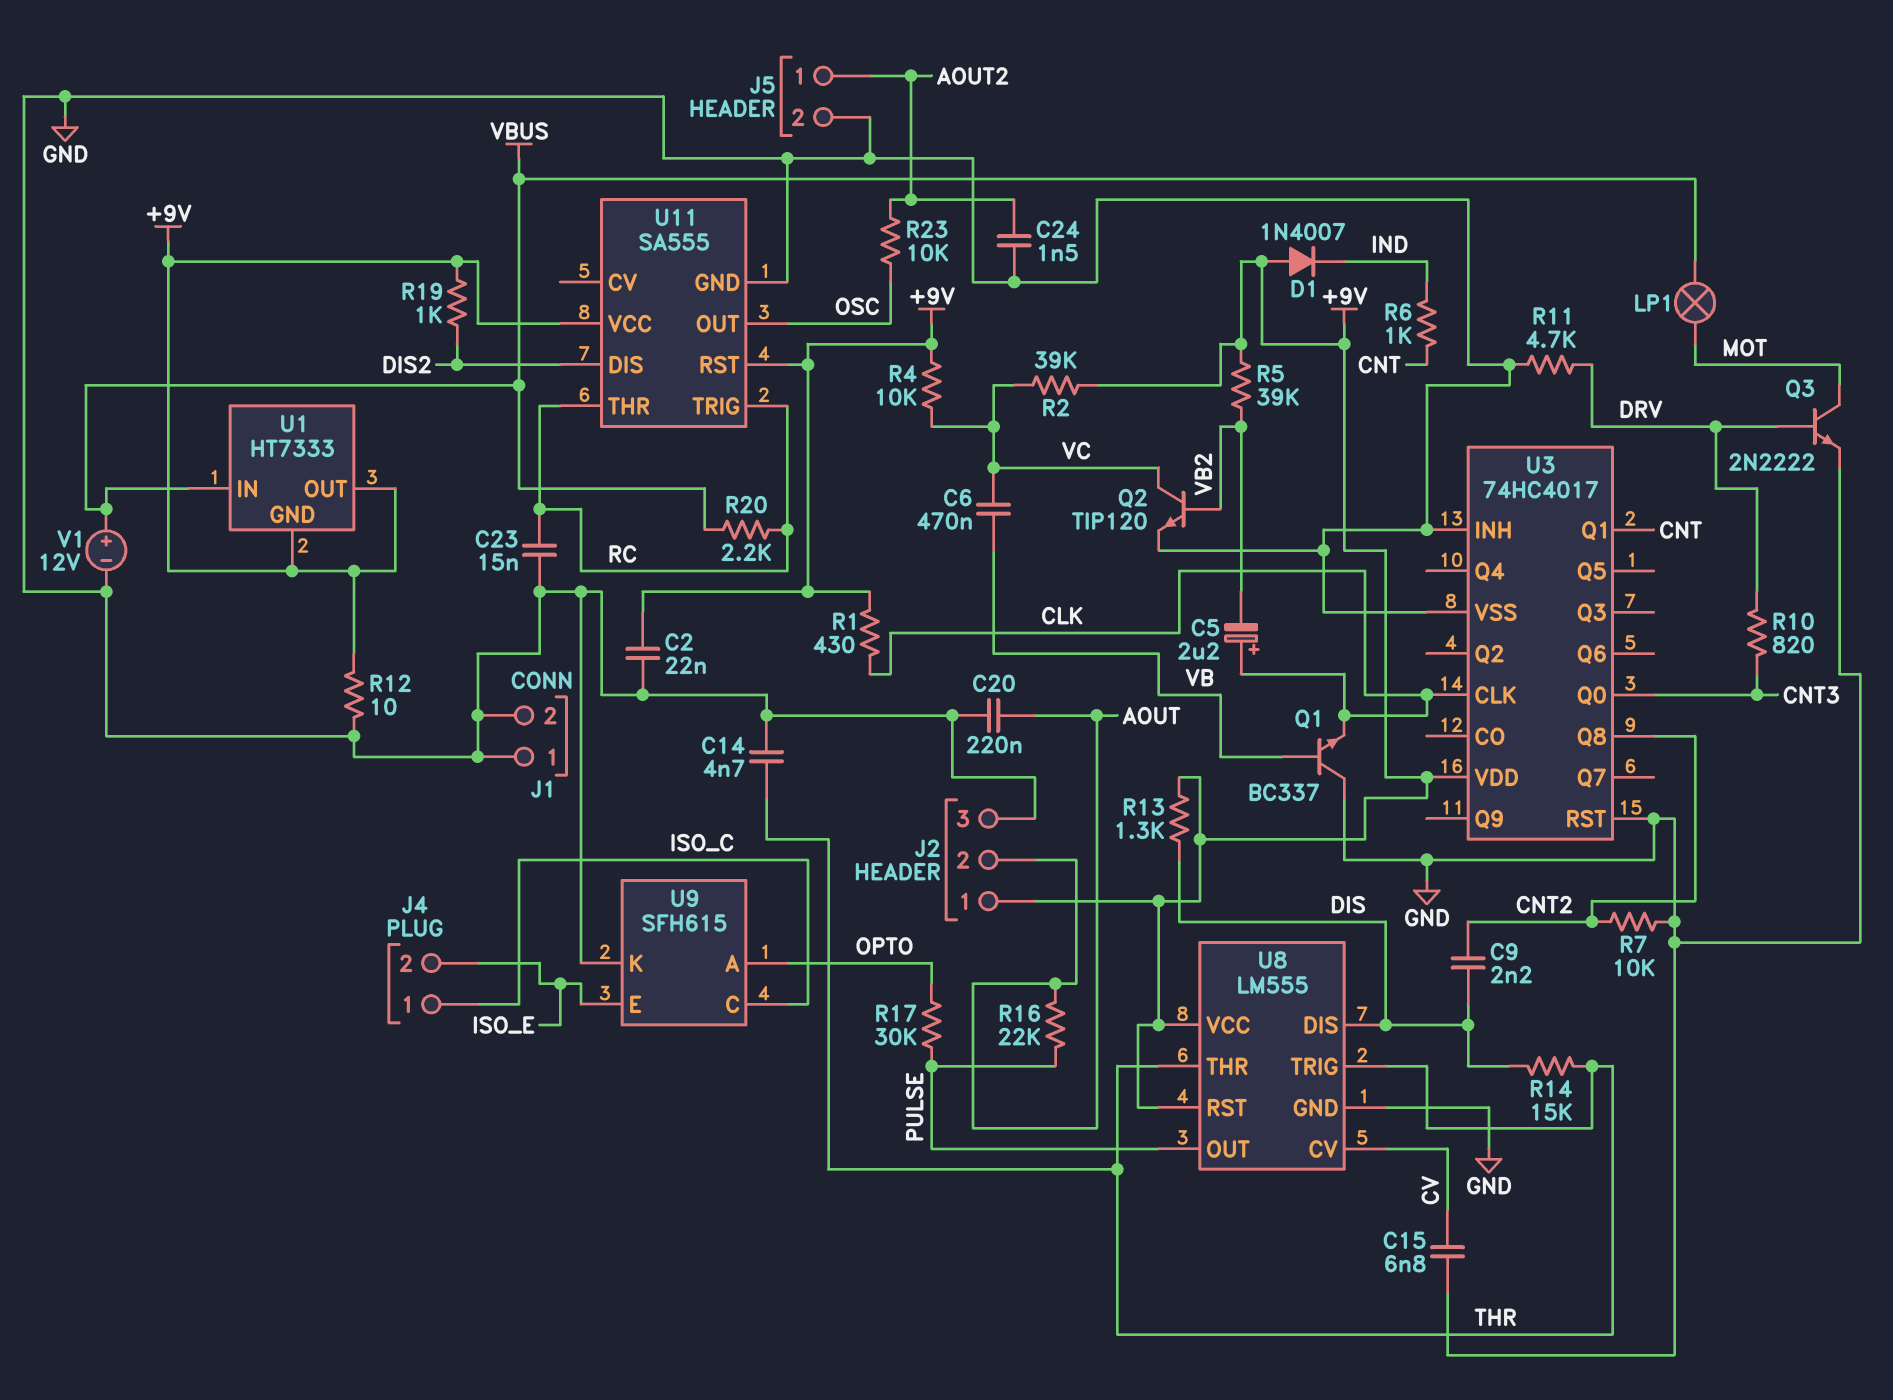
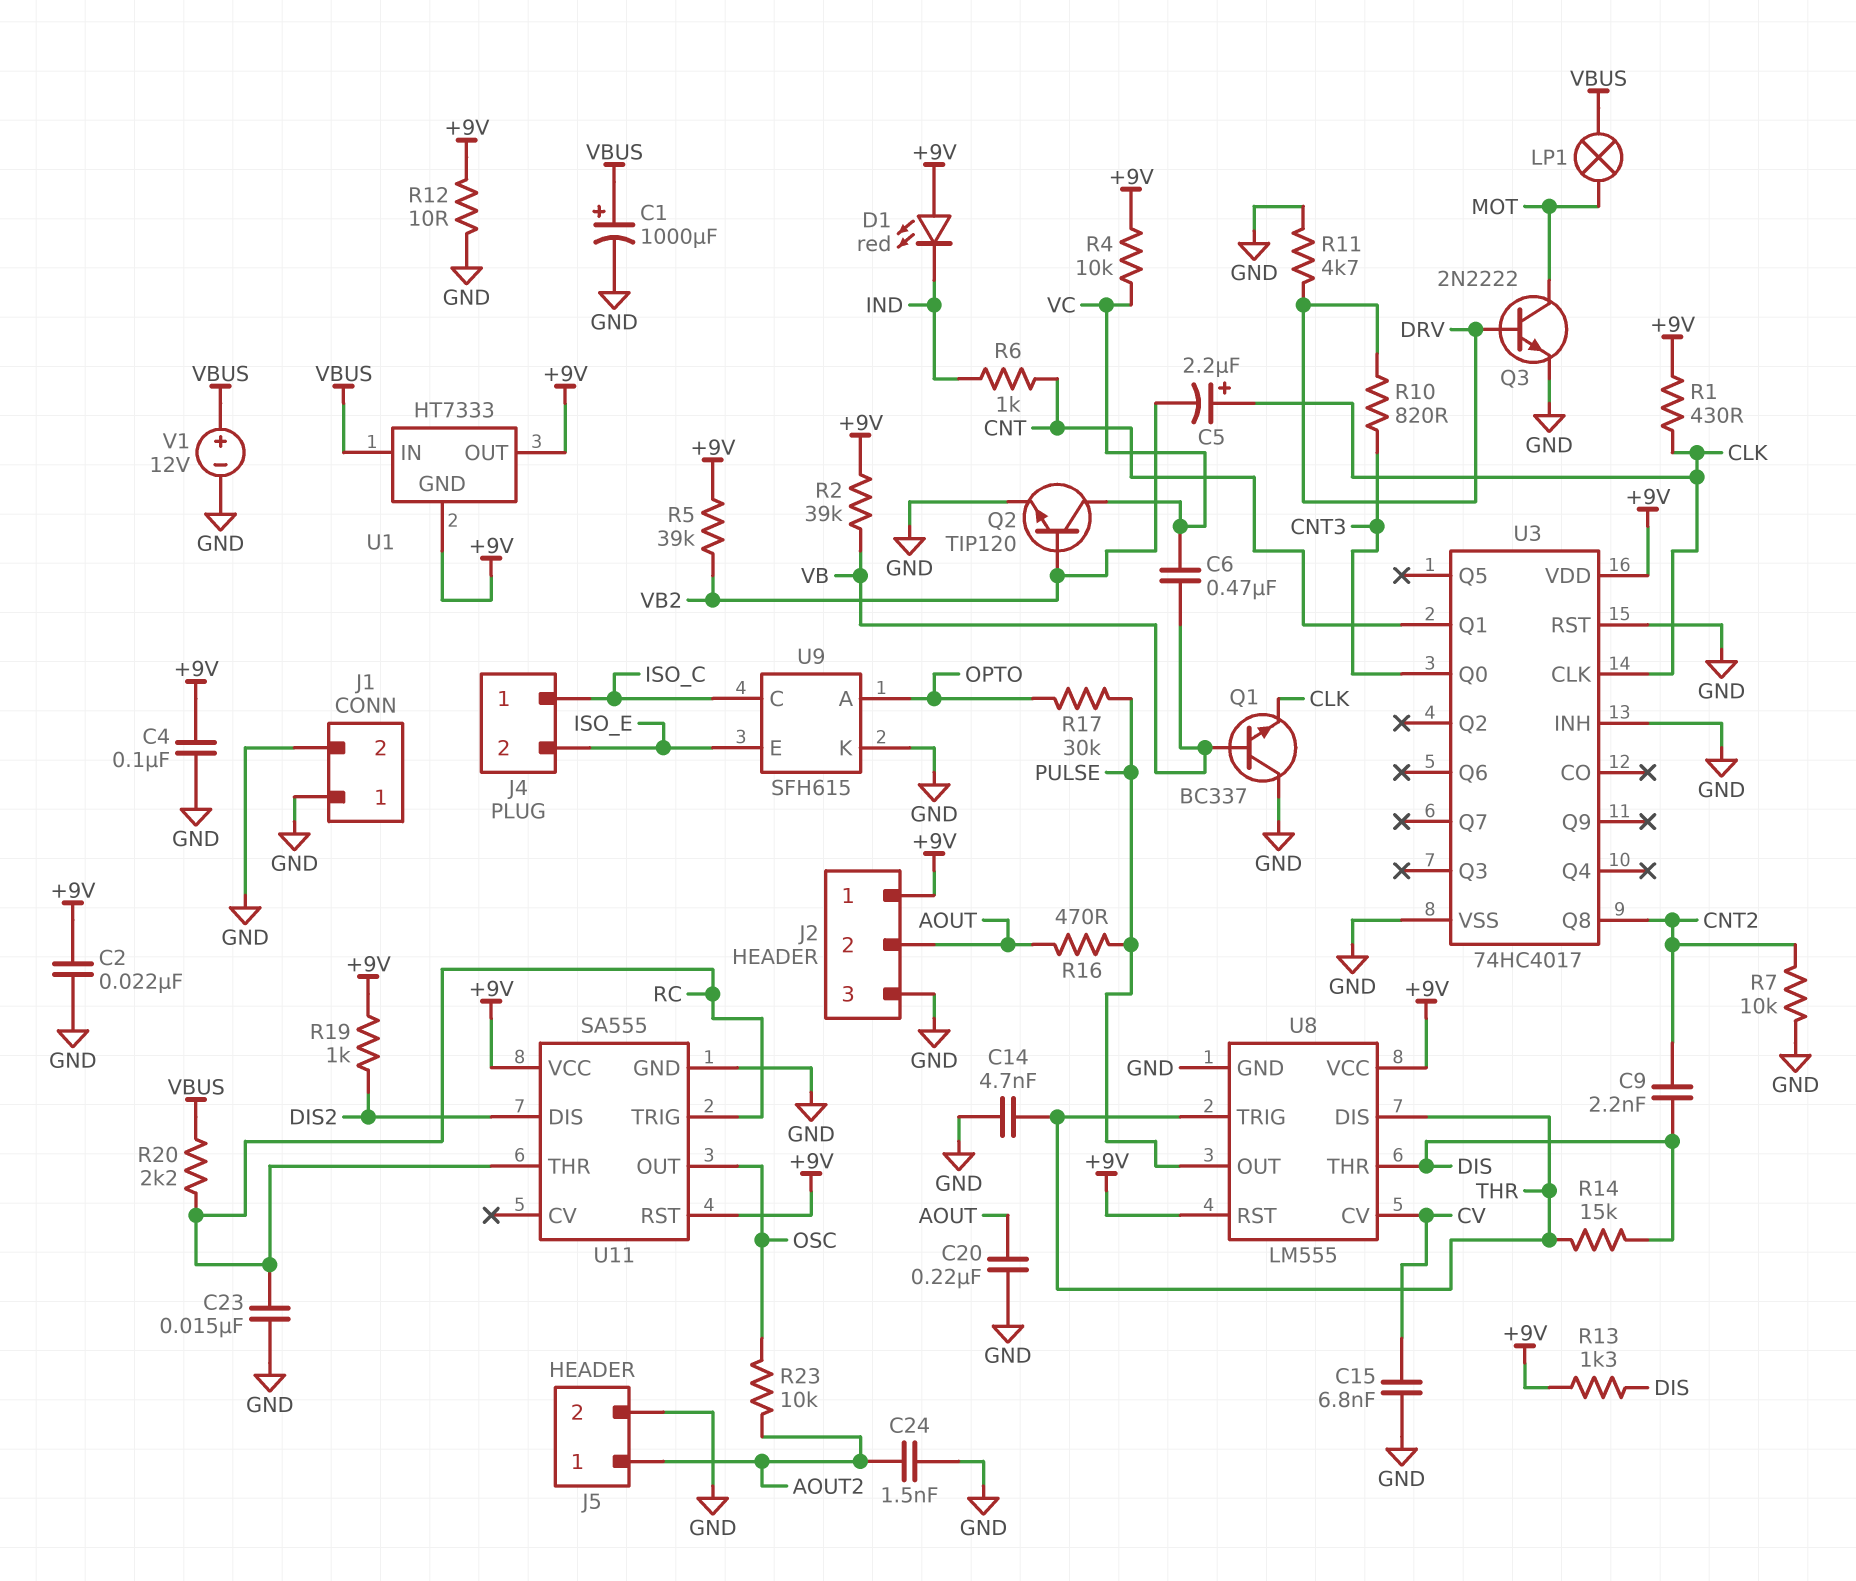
C1: none -> 1000uF (plus VBUS, minus GND)
C4: none -> 100nF (+9V, GND)
D1: diode 1N4007 (A +9V, K IND) -> LED red (A +9V, K IND)
R2: 39k (+9V, VC) -> 39k (+9V, VB)
R16: 22k (AOUT, PULSE) -> 470 (AOUT, PULSE)
U8 pin DIS: DIS -> THR
U8 pin THR: THR -> DIS

